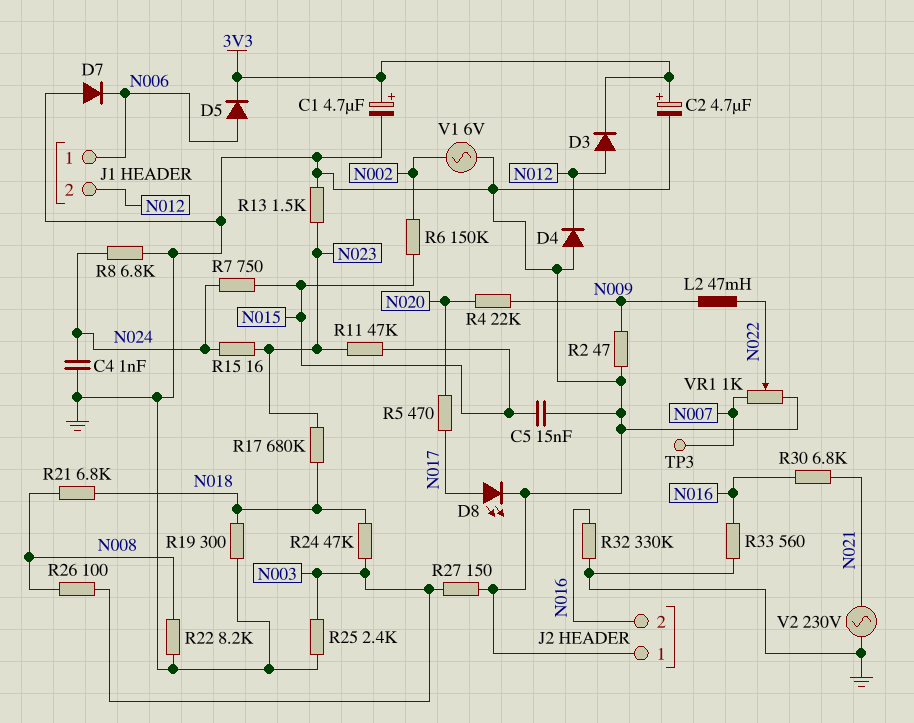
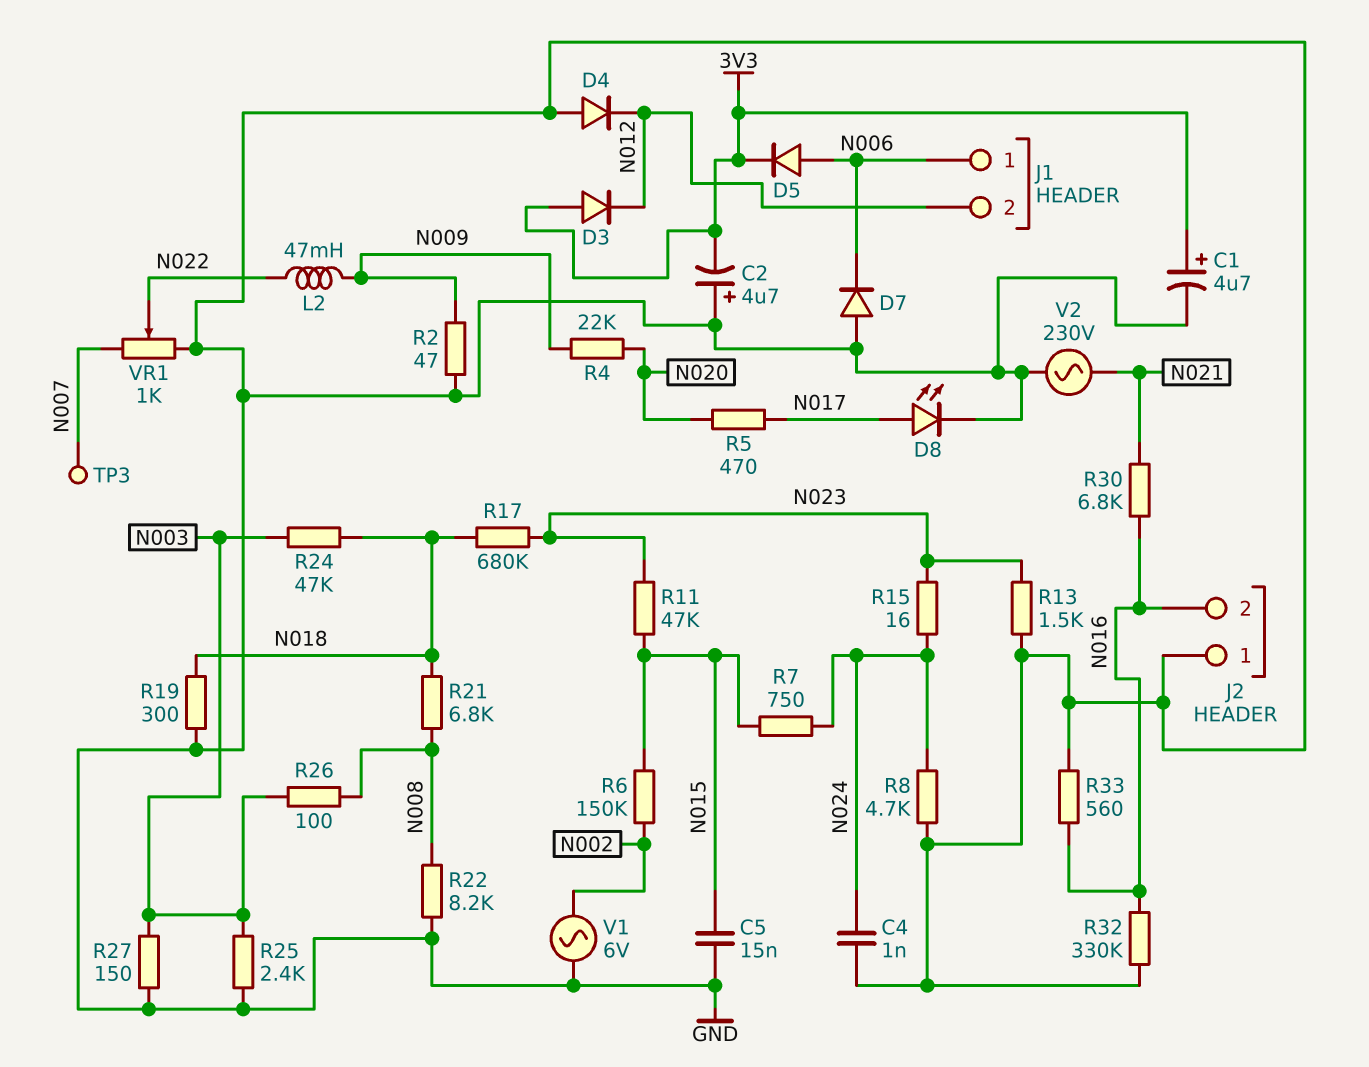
C2: 4.7uF (plus 3V3, minus GND) -> 4.7uF (plus GND, minus 3V3)
D3: diode (A N012, K 3V3) -> diode (A 3V3, K N012)
R8: 6.8k (GND, N024) -> 4.7k (GND, N024)

